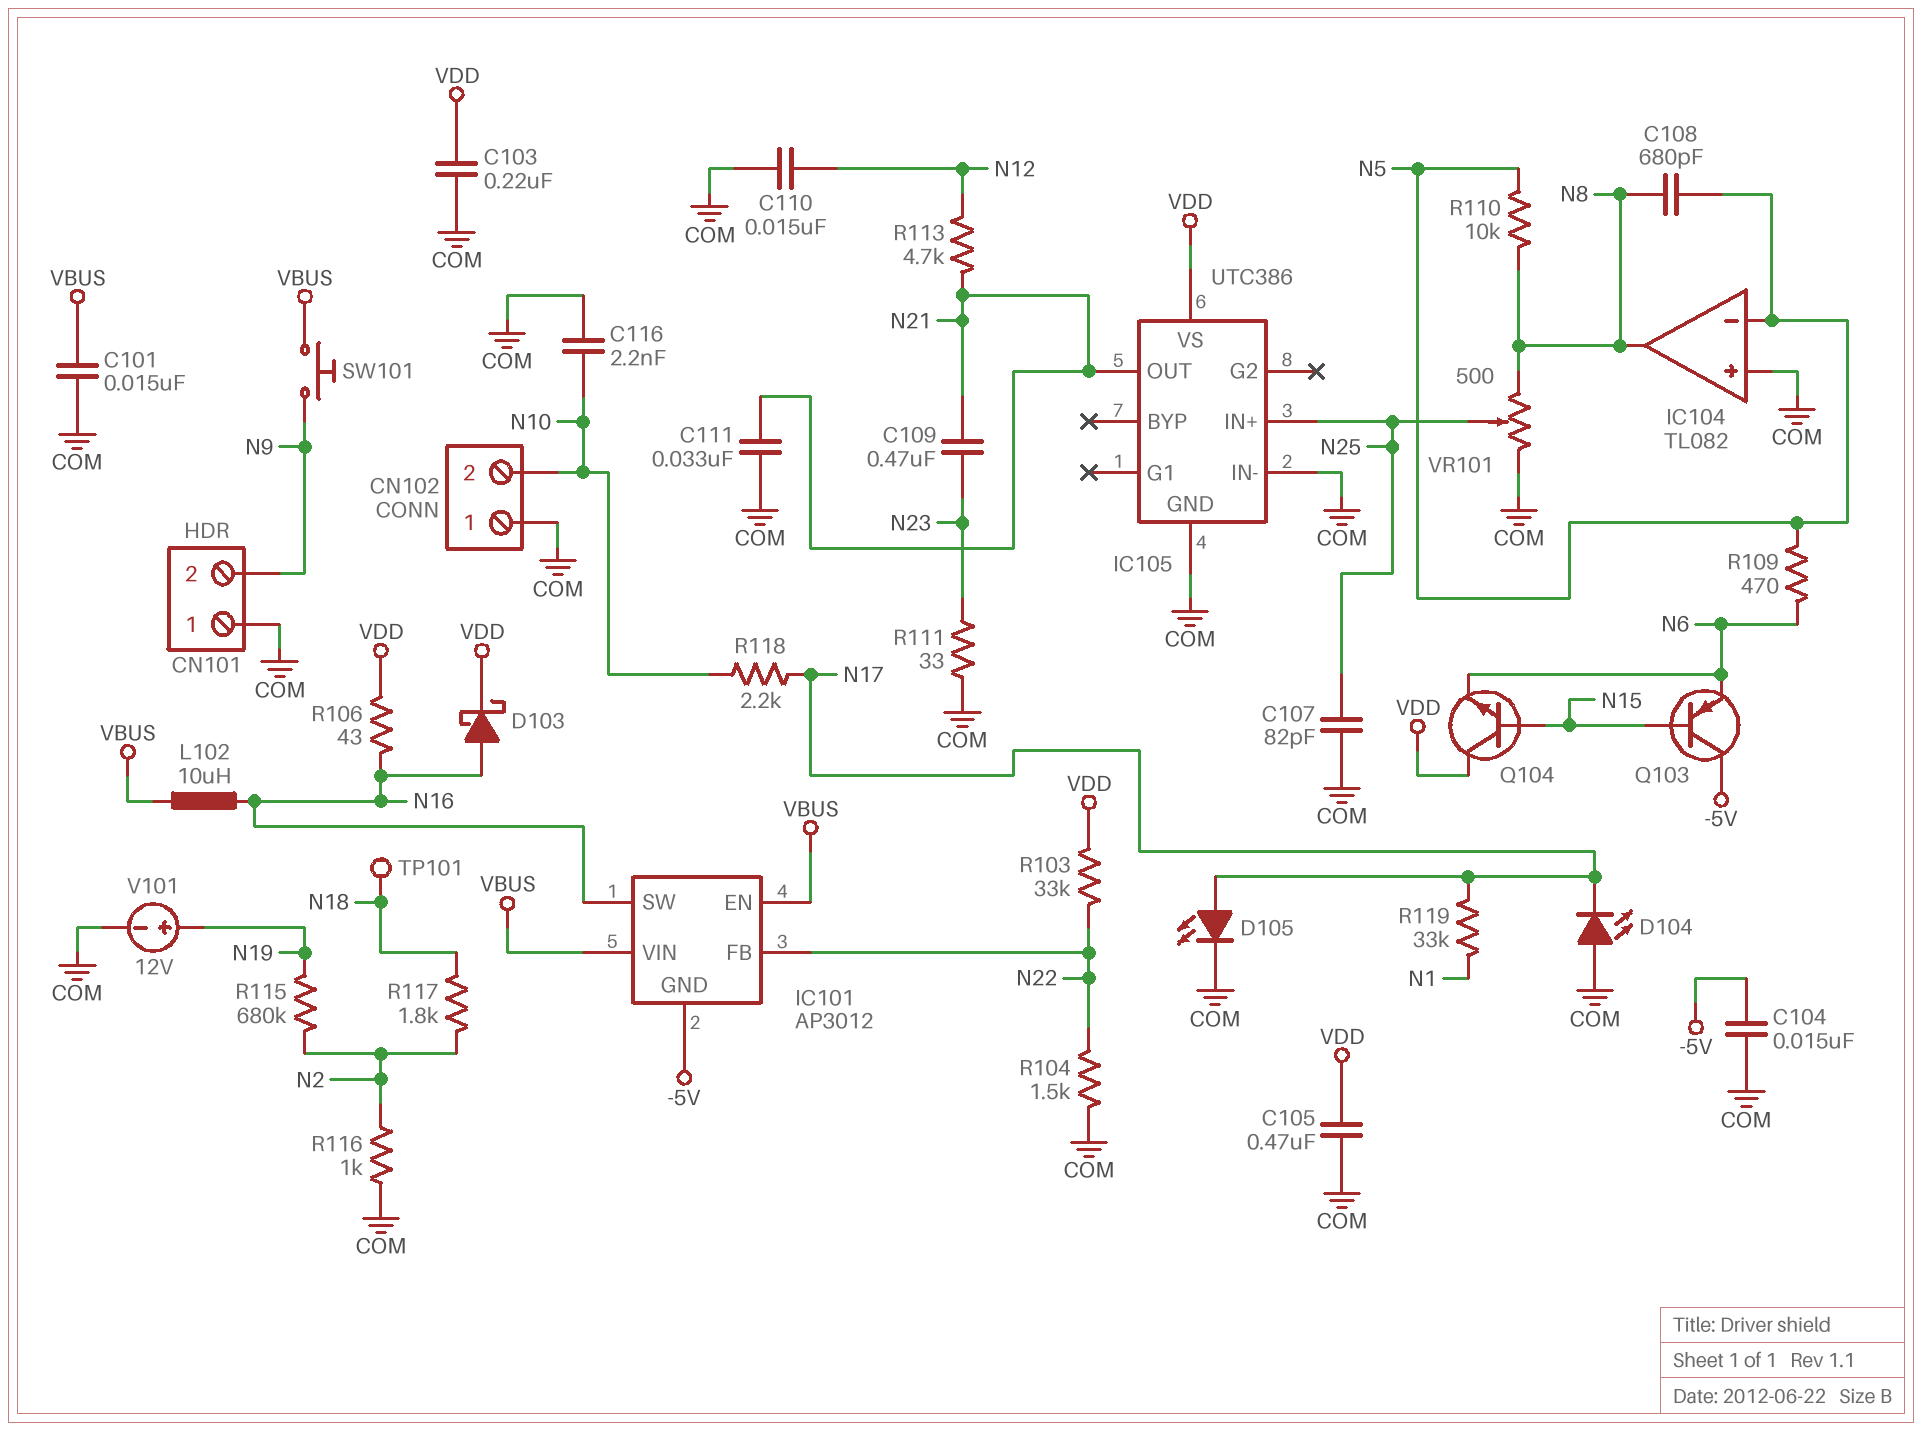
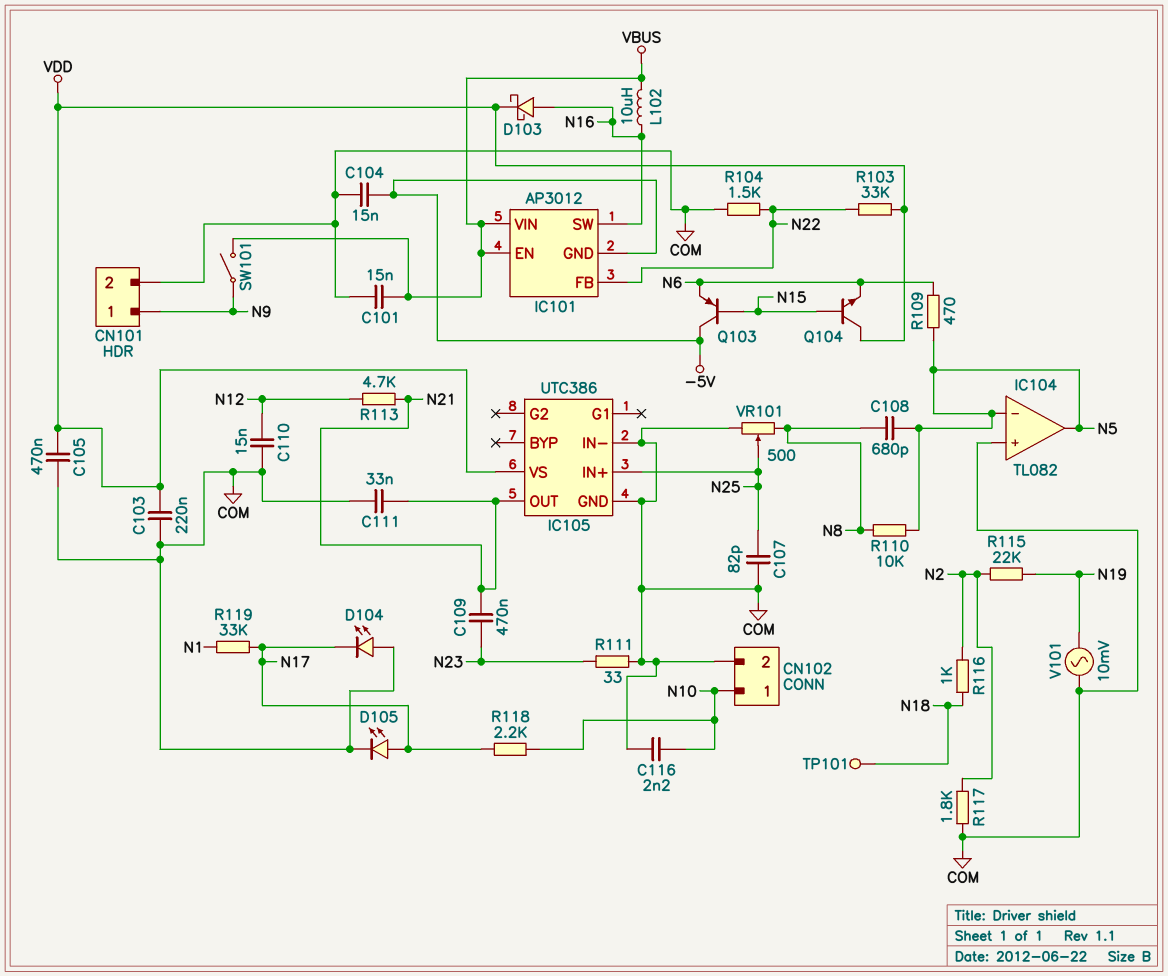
CN101 pin 1: COM -> N9
CN101 pin 2: N9 -> COM
CN102 pin 1: COM -> N10
CN102 pin 2: N10 -> COM
IC104 pin out: N8 -> N5
R106: 43 (N16, VDD) -> none
R115: 680k (N2, N19) -> 22k (N2, N19)
R116: 1k (COM, N2) -> 1k (N2, N18)
R117: 1.8k (N2, N18) -> 1.8k (COM, N2)
SW101: button (N9, VBUS) -> switch (N9, VBUS)
V101: 12V (plus N19, minus COM) -> AC 10mV (COM, N19)

